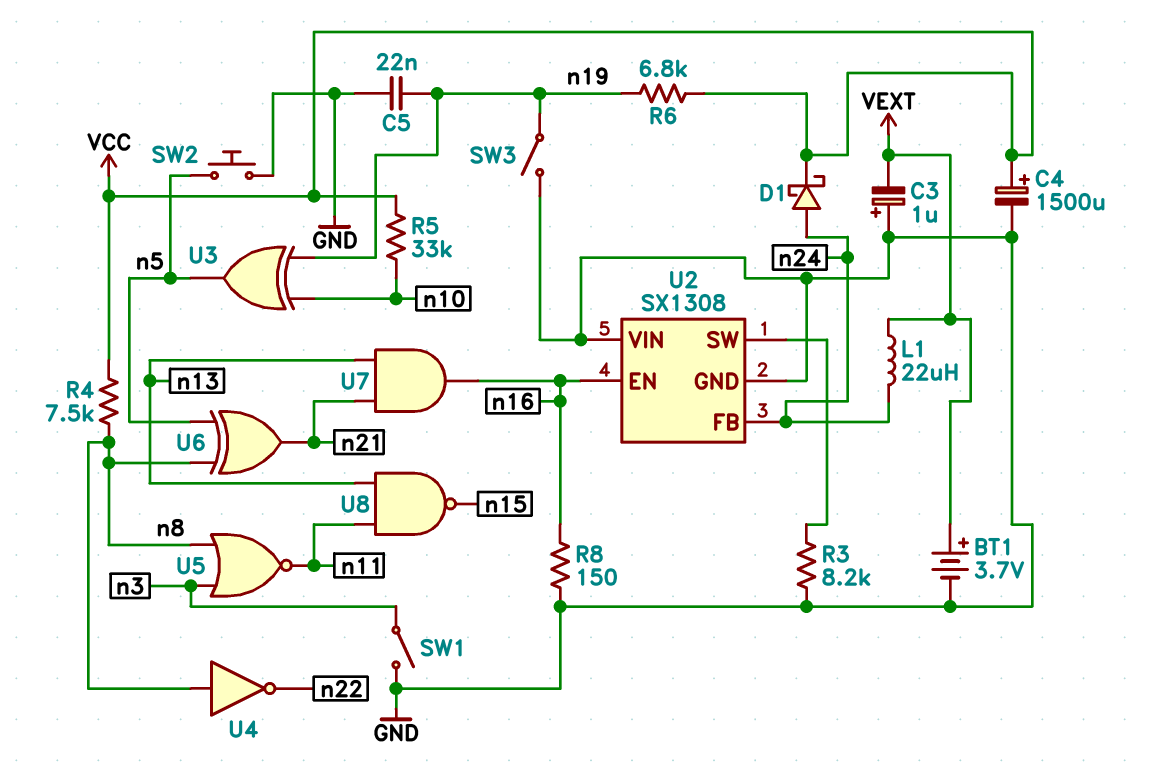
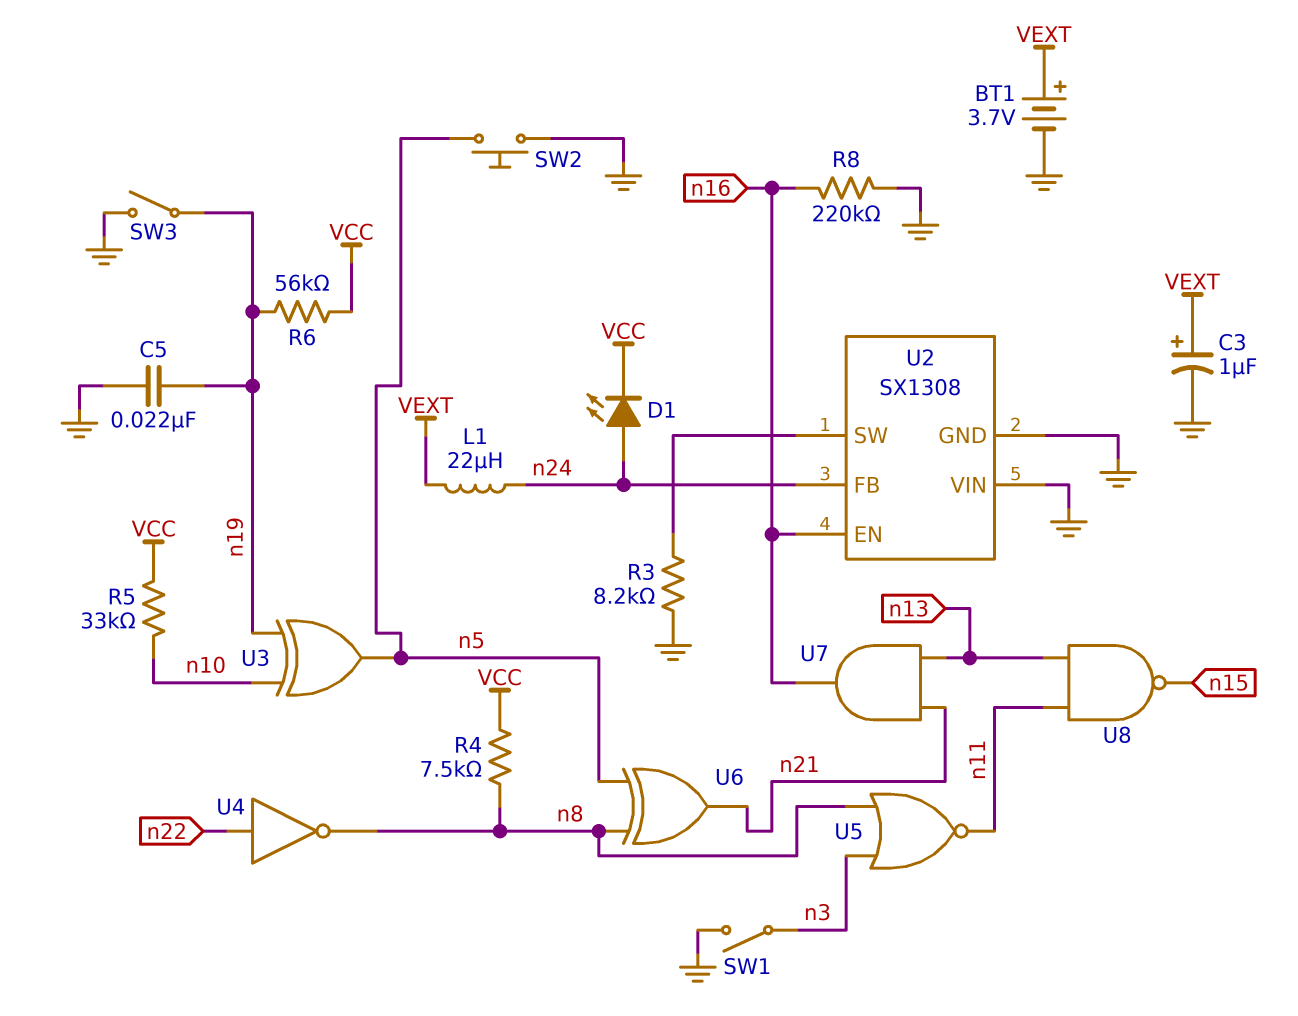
C3: 1uF (plus GND, minus VEXT) -> 1uF (plus VEXT, minus GND)
C4: 1500uF (plus VCC, minus GND) -> none
D1: schottky (A n24, K VCC) -> LED (A n24, K VCC)
R6: 6.8k (VCC, n19) -> 56k (VCC, n19)
R8: 150 (GND, n16) -> 220k (GND, n16)
U4: NOT (in n8, out n22) -> NOT (in n22, out n8)

